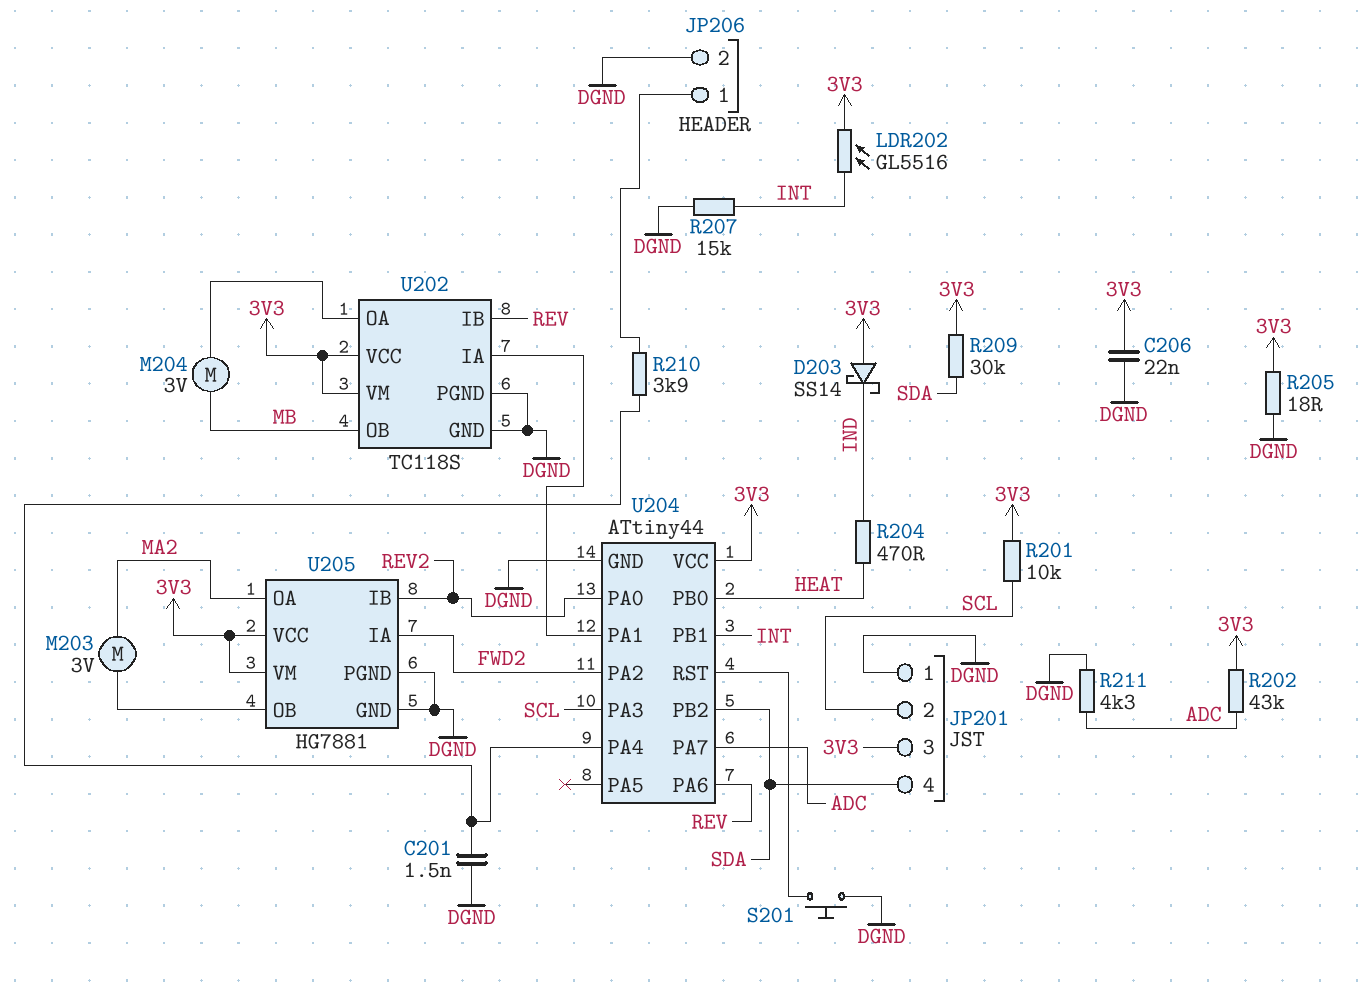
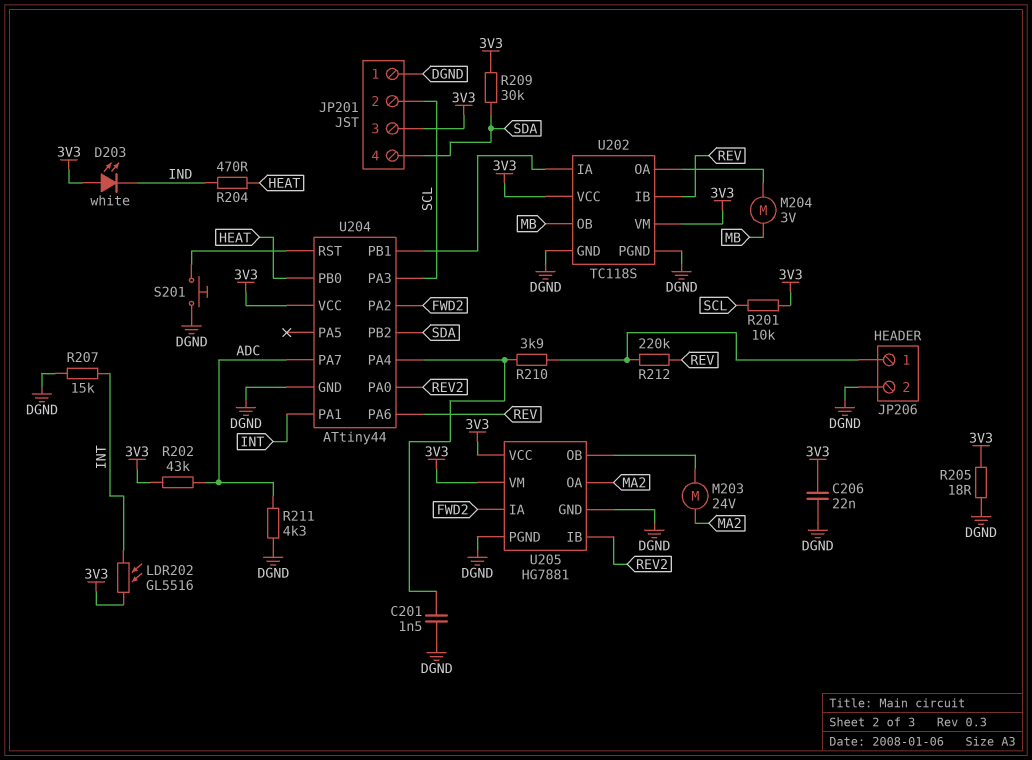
D203: schottky SS14 (A 3V3, K IND) -> LED white (A 3V3, K IND)
M203: motor 3V (MA2, U205/OB) -> motor 24V (MA2, U205/OB)
R212: none -> 220k (JP206/1, REV)
U204 pin PA1: U202/IA -> INT
U204 pin PB1: INT -> U202/IA

